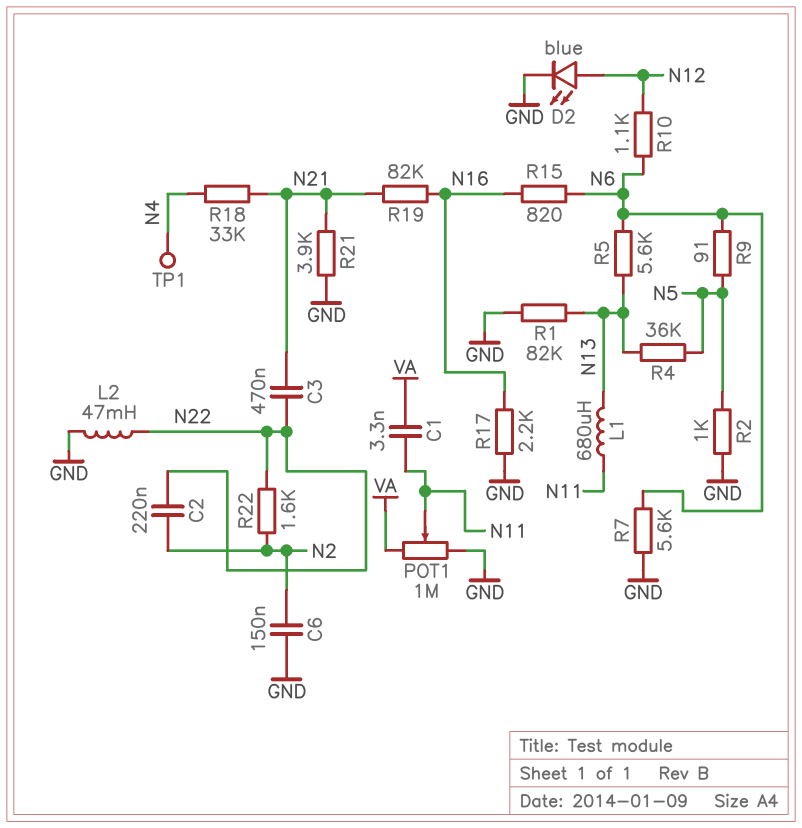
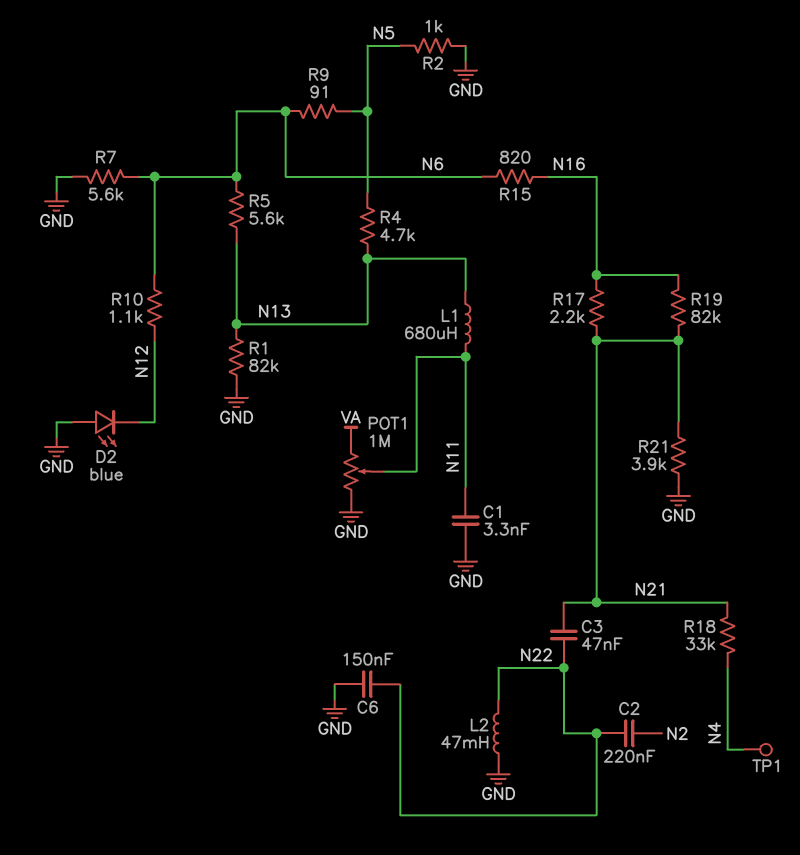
C1: 3.3nF (N11, VA) -> 3.3nF (GND, N11)
C3: 470nF (N21, N22) -> 47nF (N21, N22)
C6: 150nF (GND, N2) -> 150nF (GND, N22)
D2: LED blue (A N12, K GND) -> LED blue (A GND, K N12)
R4: 36k (N5, N13) -> 4.7k (N5, N13)
R17: 2.2k (GND, N16) -> 2.2k (N16, N21)
R22: 1.6k (N2, N22) -> none

